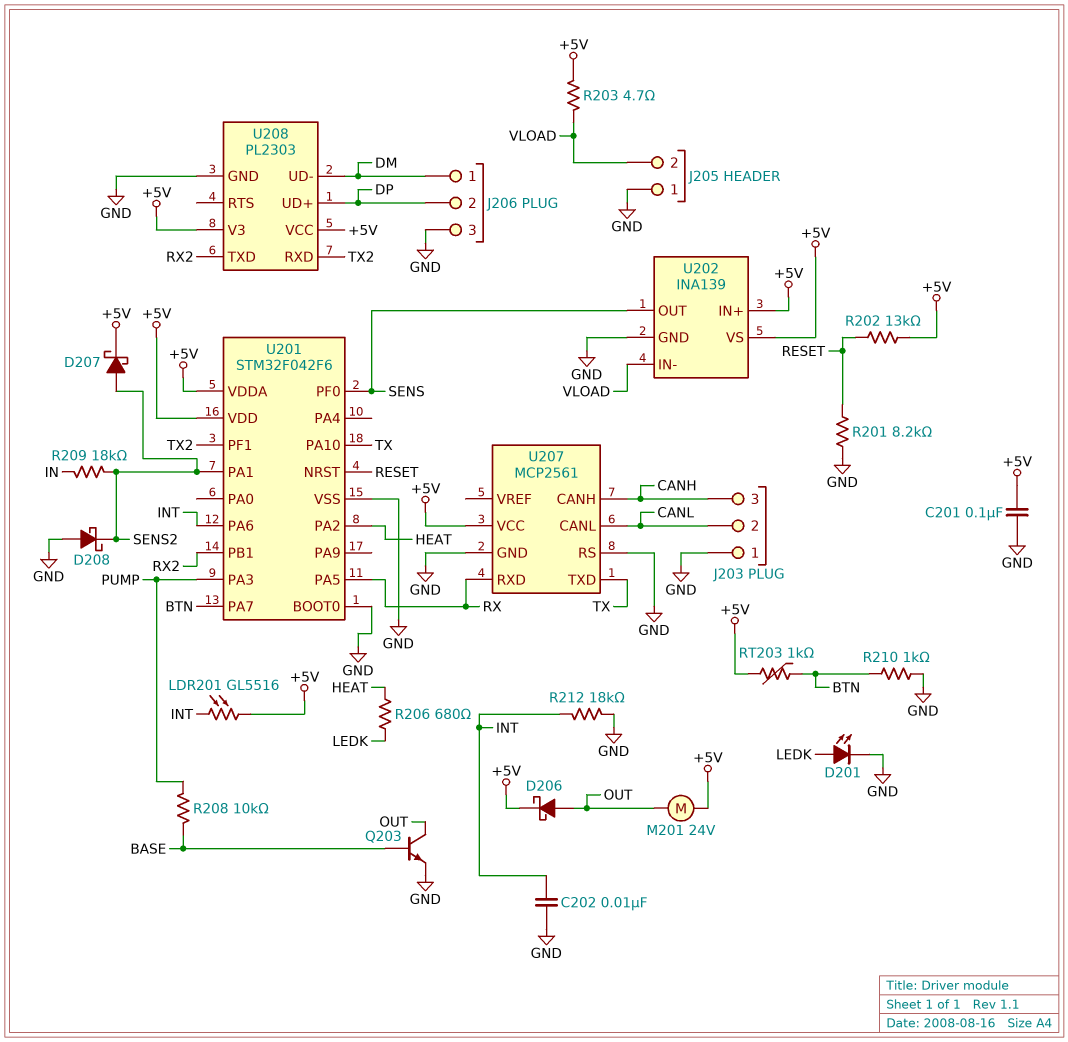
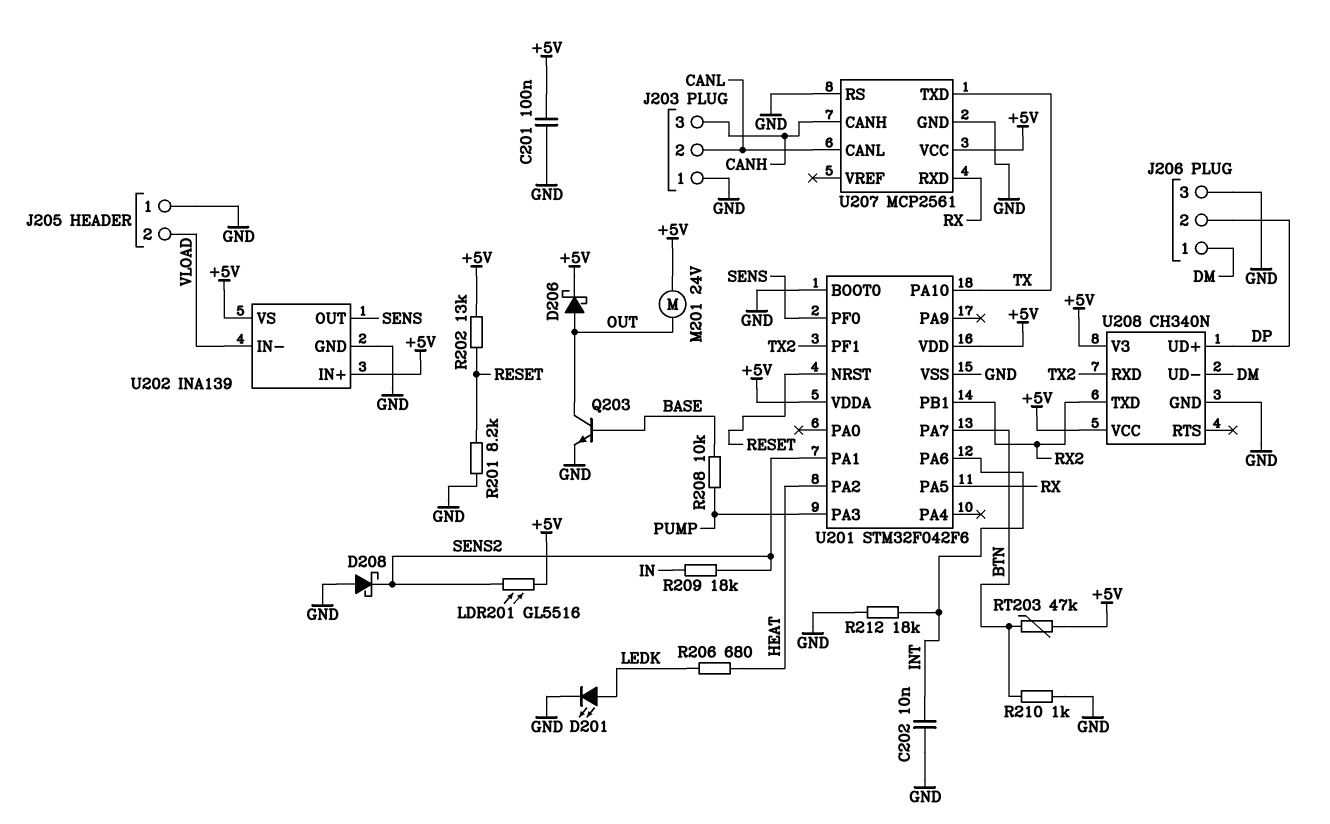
D207: schottky (A SENS2, K +5V) -> none
LDR201: GL5516 (+5V, INT) -> GL5516 (+5V, SENS2)
R203: 4.7 (+5V, VLOAD) -> none
RT203: 1k (+5V, BTN) -> 47k (+5V, BTN)
U208: PL2303 -> CH340N

